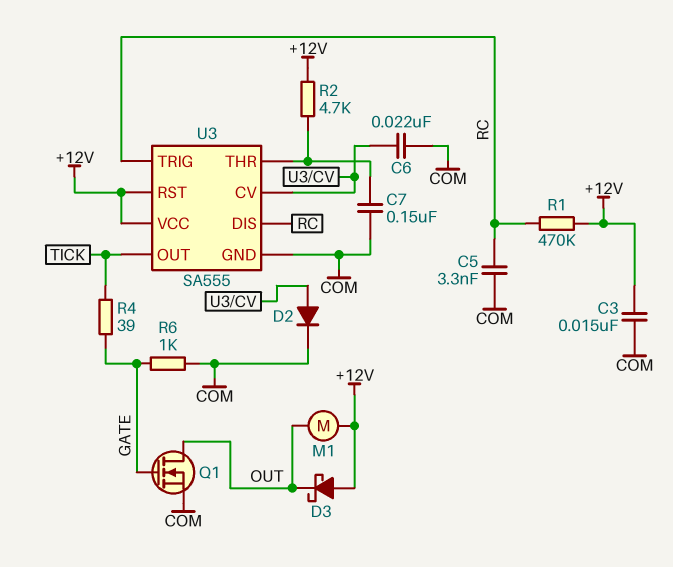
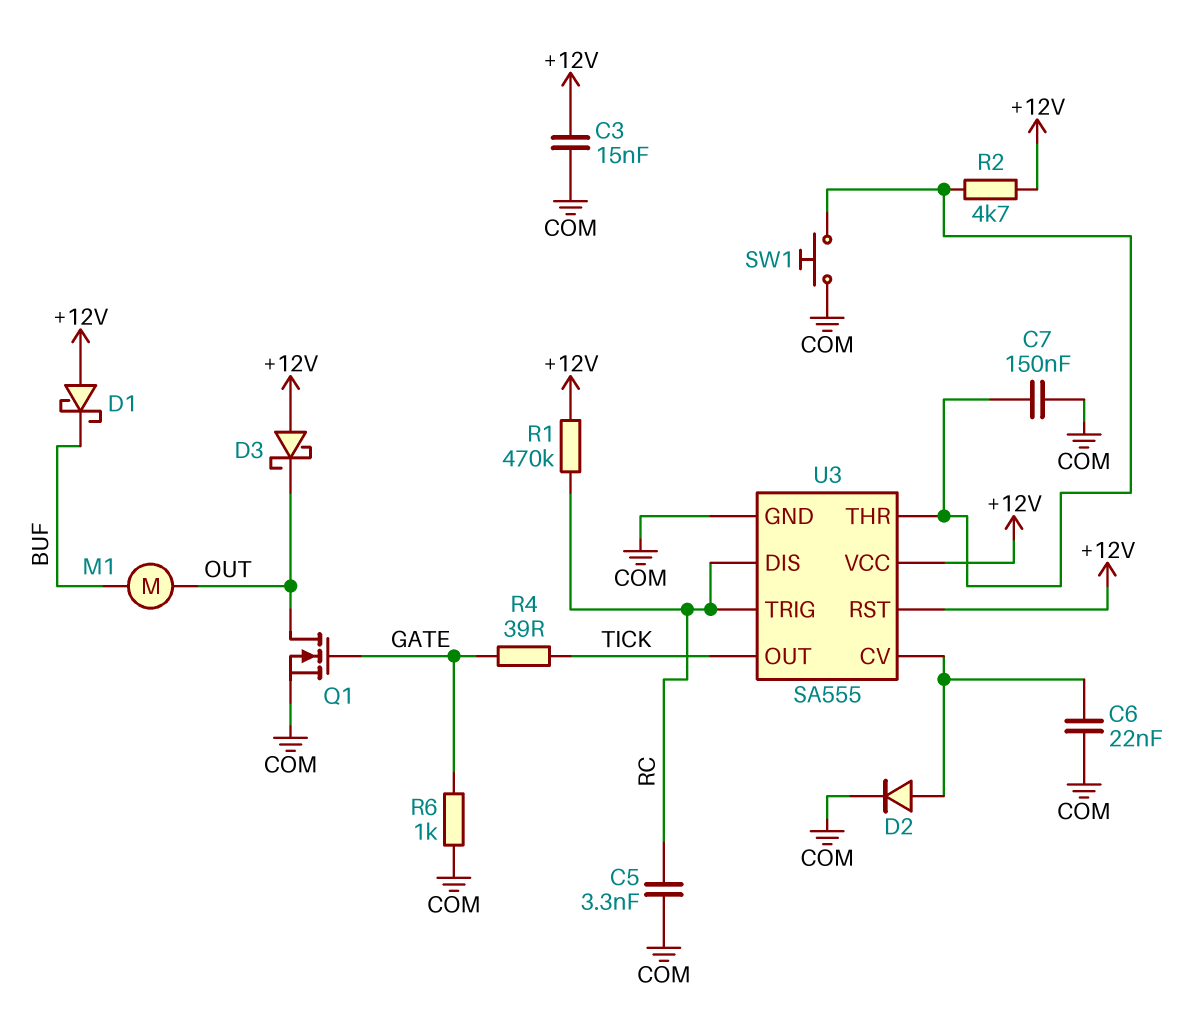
D1: none -> schottky (A +12V, K BUF)
M1: motor (+12V, OUT) -> motor (BUF, OUT)
SW1: none -> button (COM, U3/THR)

